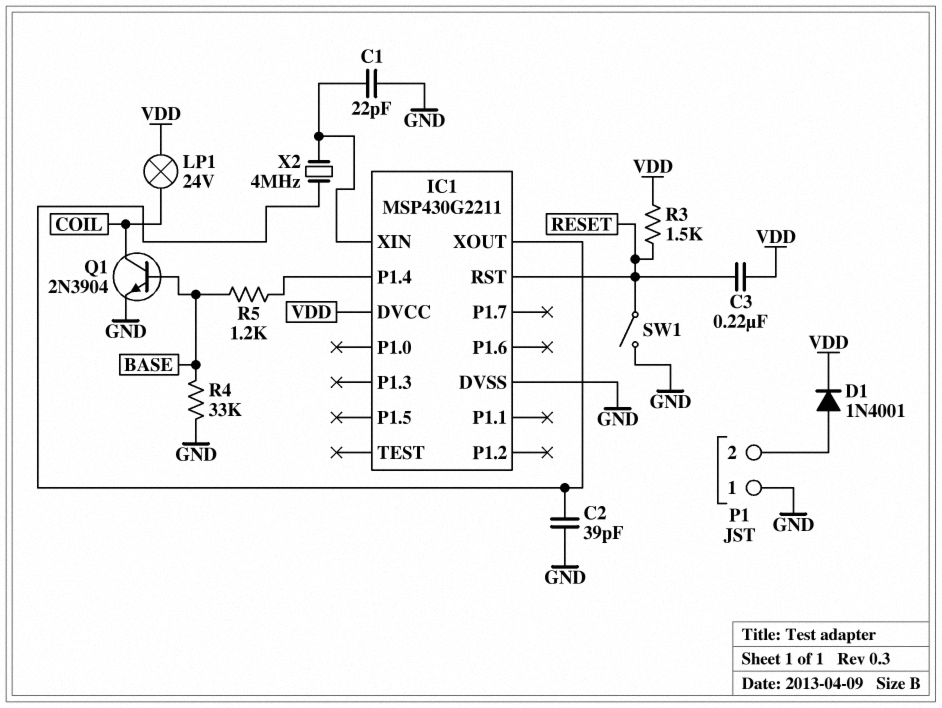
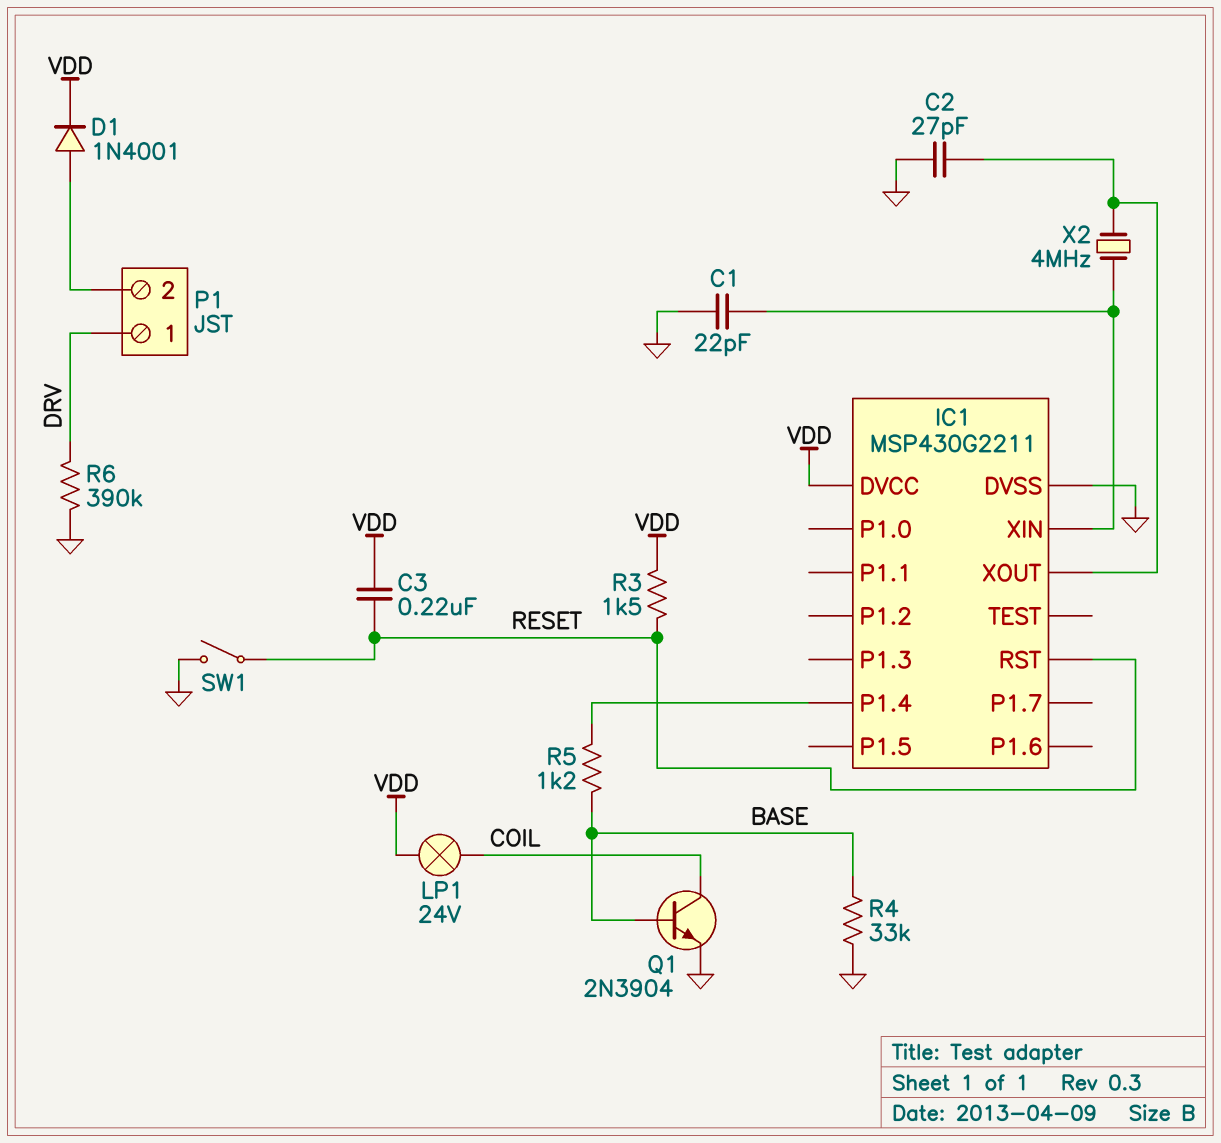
C2: 39pF (GND, IC1/XOUT) -> 27pF (GND, IC1/XOUT)
P1 pin 1: GND -> DRV
R6: none -> 390k (DRV, GND)

